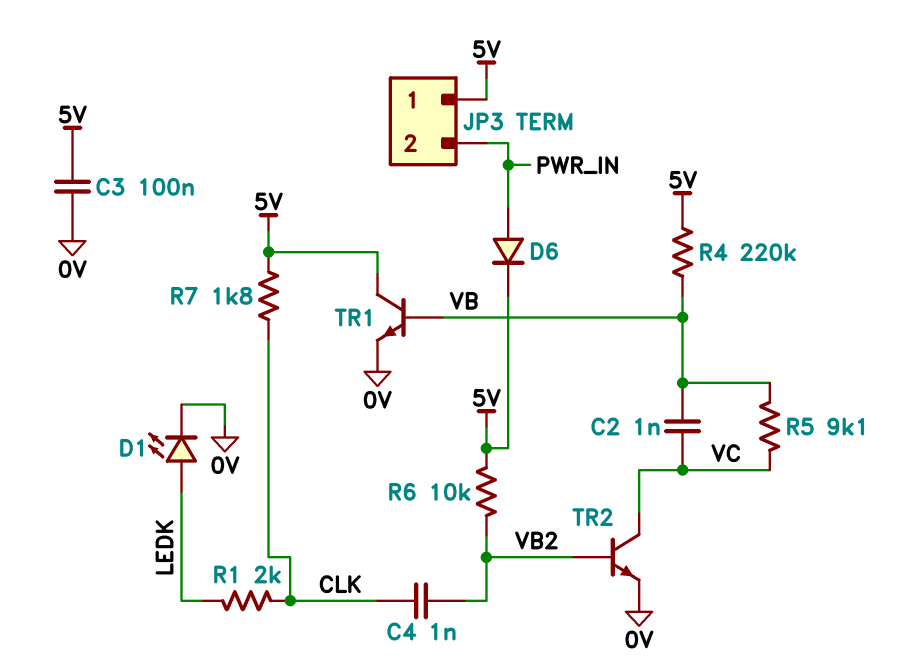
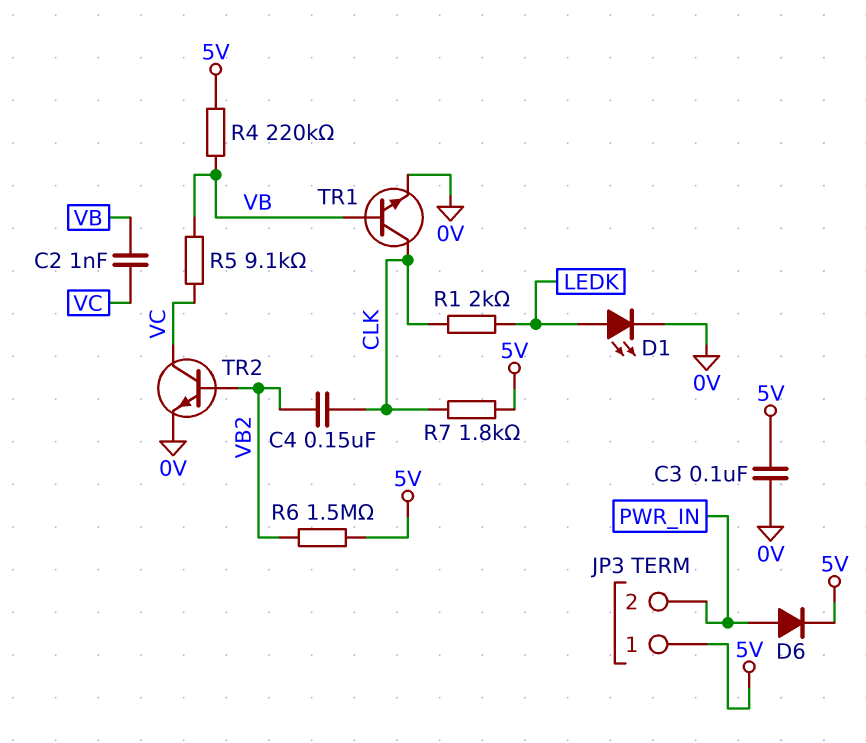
C4: 1nF (CLK, VB2) -> 150nF (CLK, VB2)
R6: 10k (5V, VB2) -> 1.5M (5V, VB2)
TR1: NPN (B VB, C 5V, E 0V) -> NPN (B VB, C CLK, E 0V)

